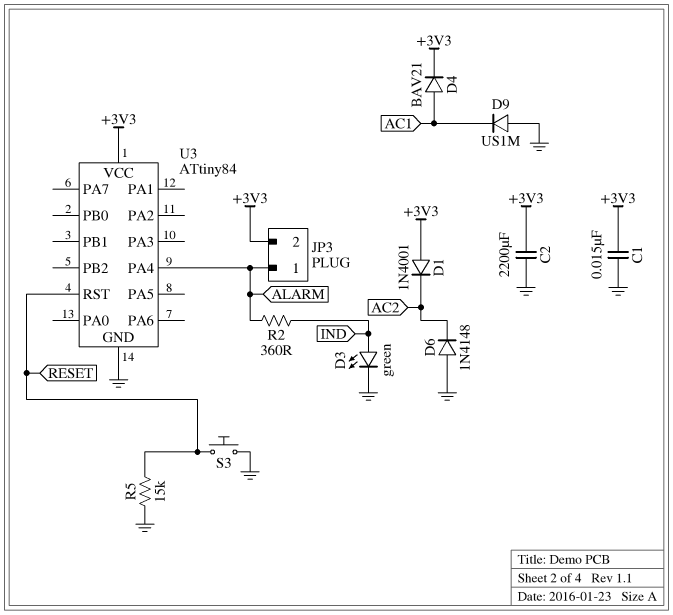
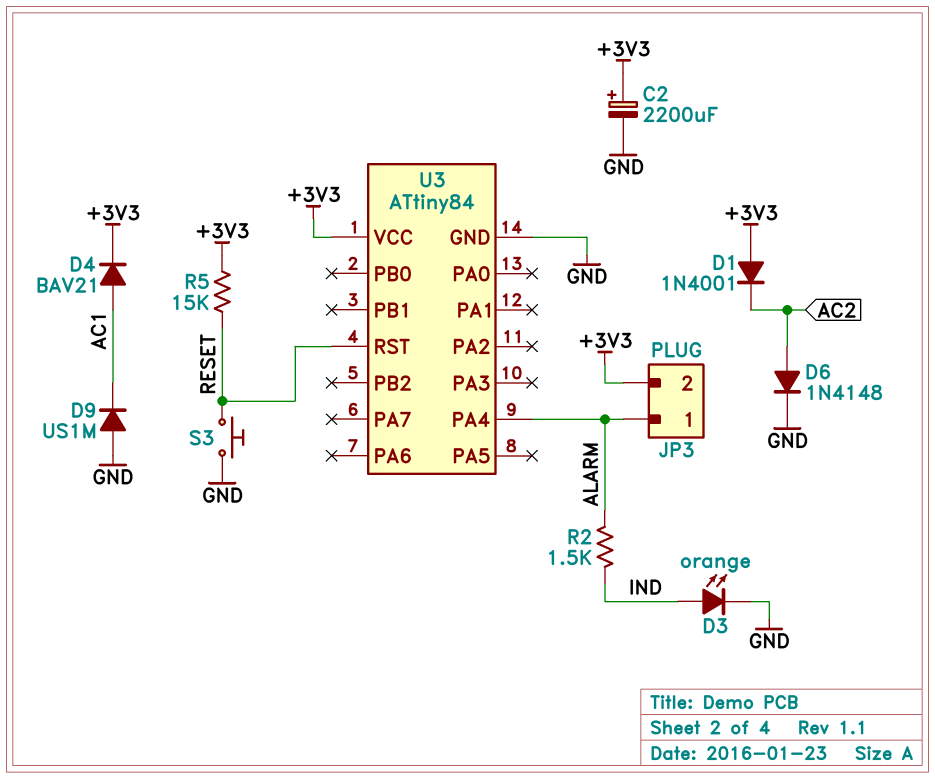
C1: 15nF (+3V3, GND) -> none
C2: 2200uF (+3V3, GND) -> 2200uF (plus +3V3, minus GND)
D3: LED green (A IND, K GND) -> LED orange (A IND, K GND)
D6: diode 1N4148 (A GND, K AC2) -> diode 1N4148 (A AC2, K GND)
R2: 360 (ALARM, IND) -> 1.5k (ALARM, IND)
R5: 15k (GND, RESET) -> 15k (+3V3, RESET)

